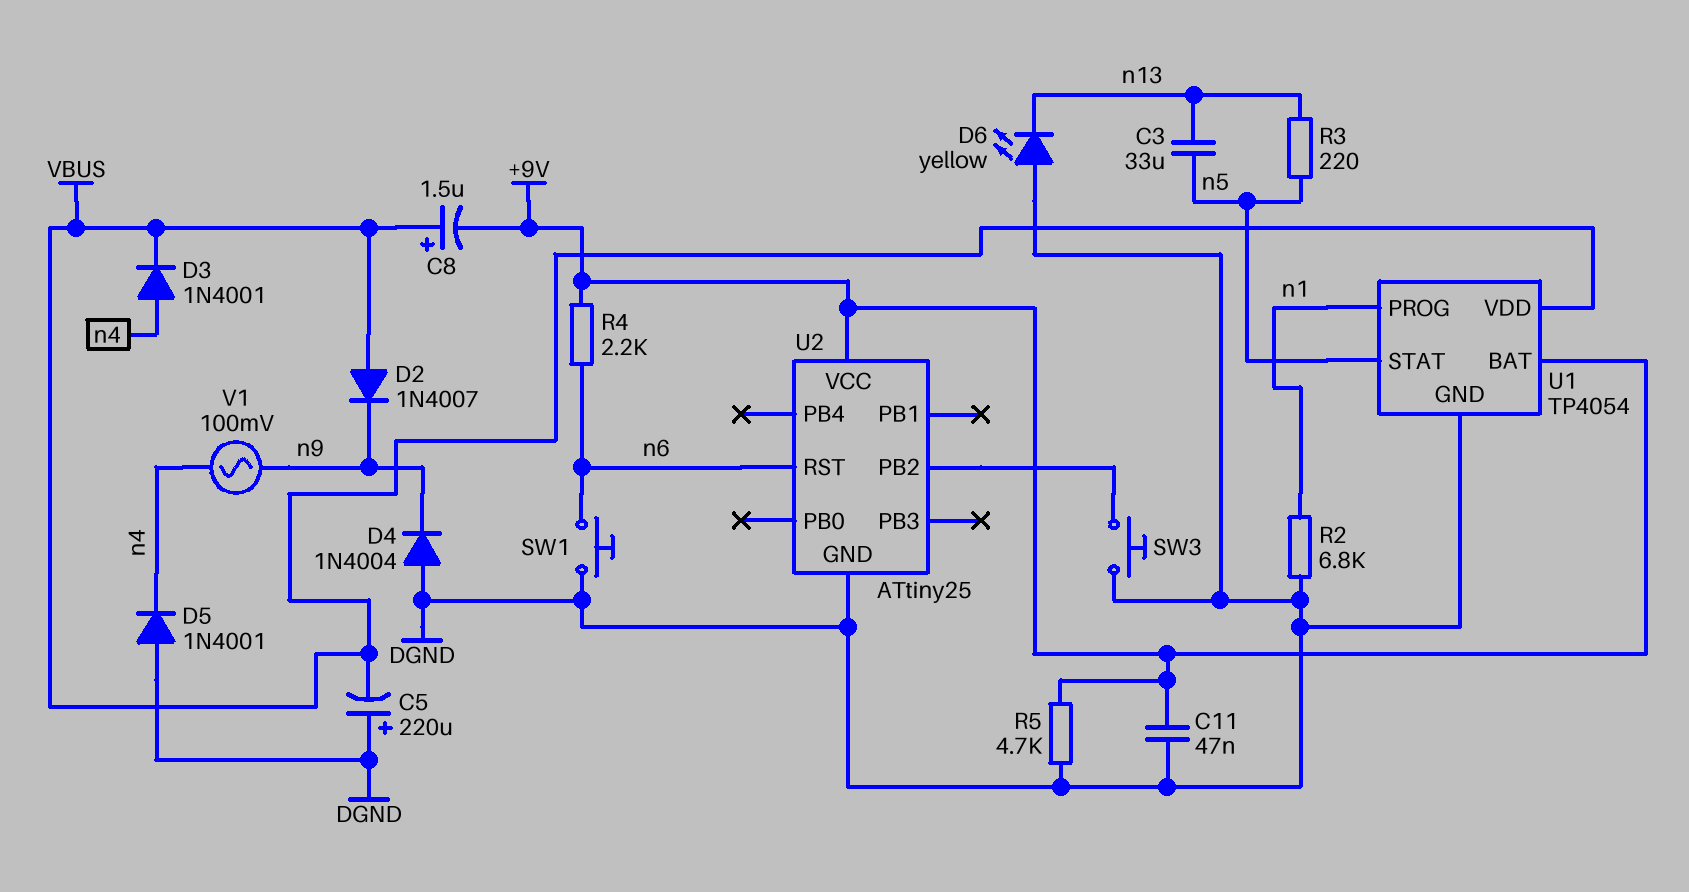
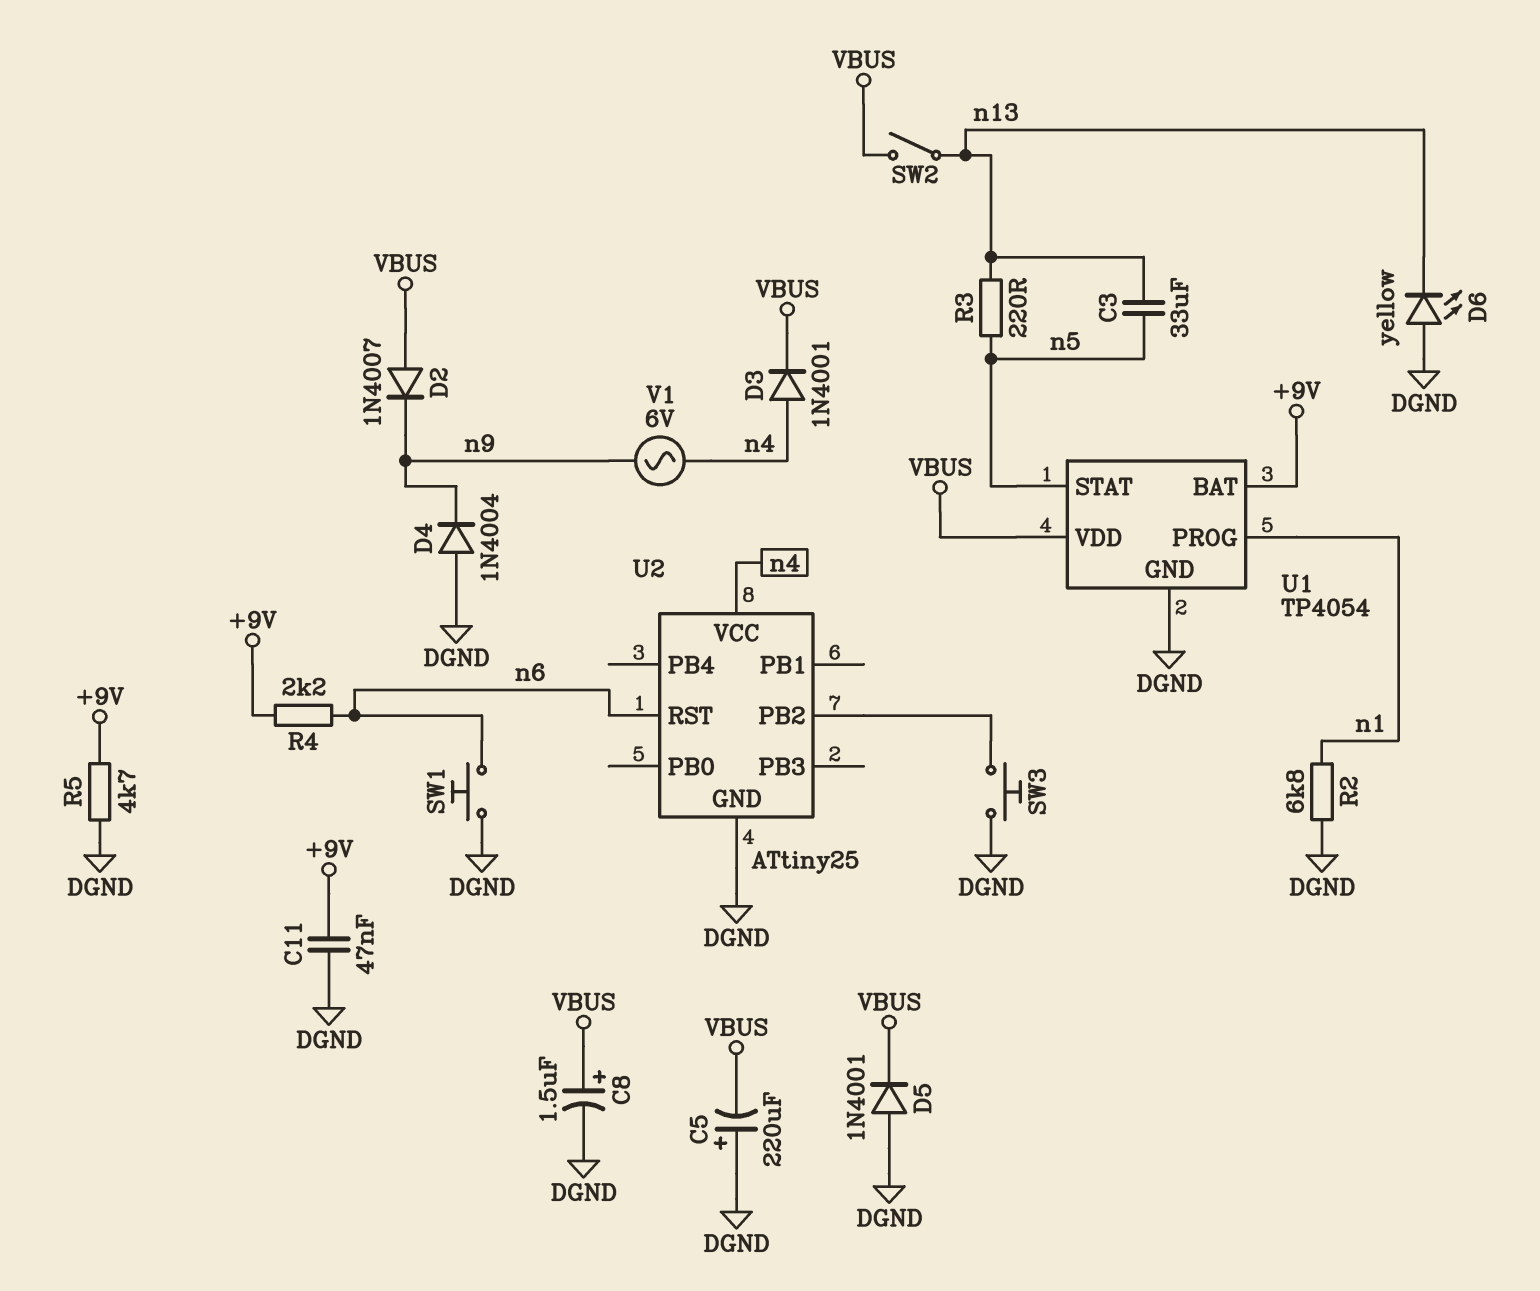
C8: 1.5uF (plus VBUS, minus +9V) -> 1.5uF (plus VBUS, minus DGND)
D5: diode 1N4001 (A DGND, K n4) -> diode 1N4001 (A DGND, K VBUS)
SW2: none -> switch (VBUS, n13)
U2 pin VCC: +9V -> n4
V1: AC 100mV (n4, n9) -> AC 6V (n4, n9)

